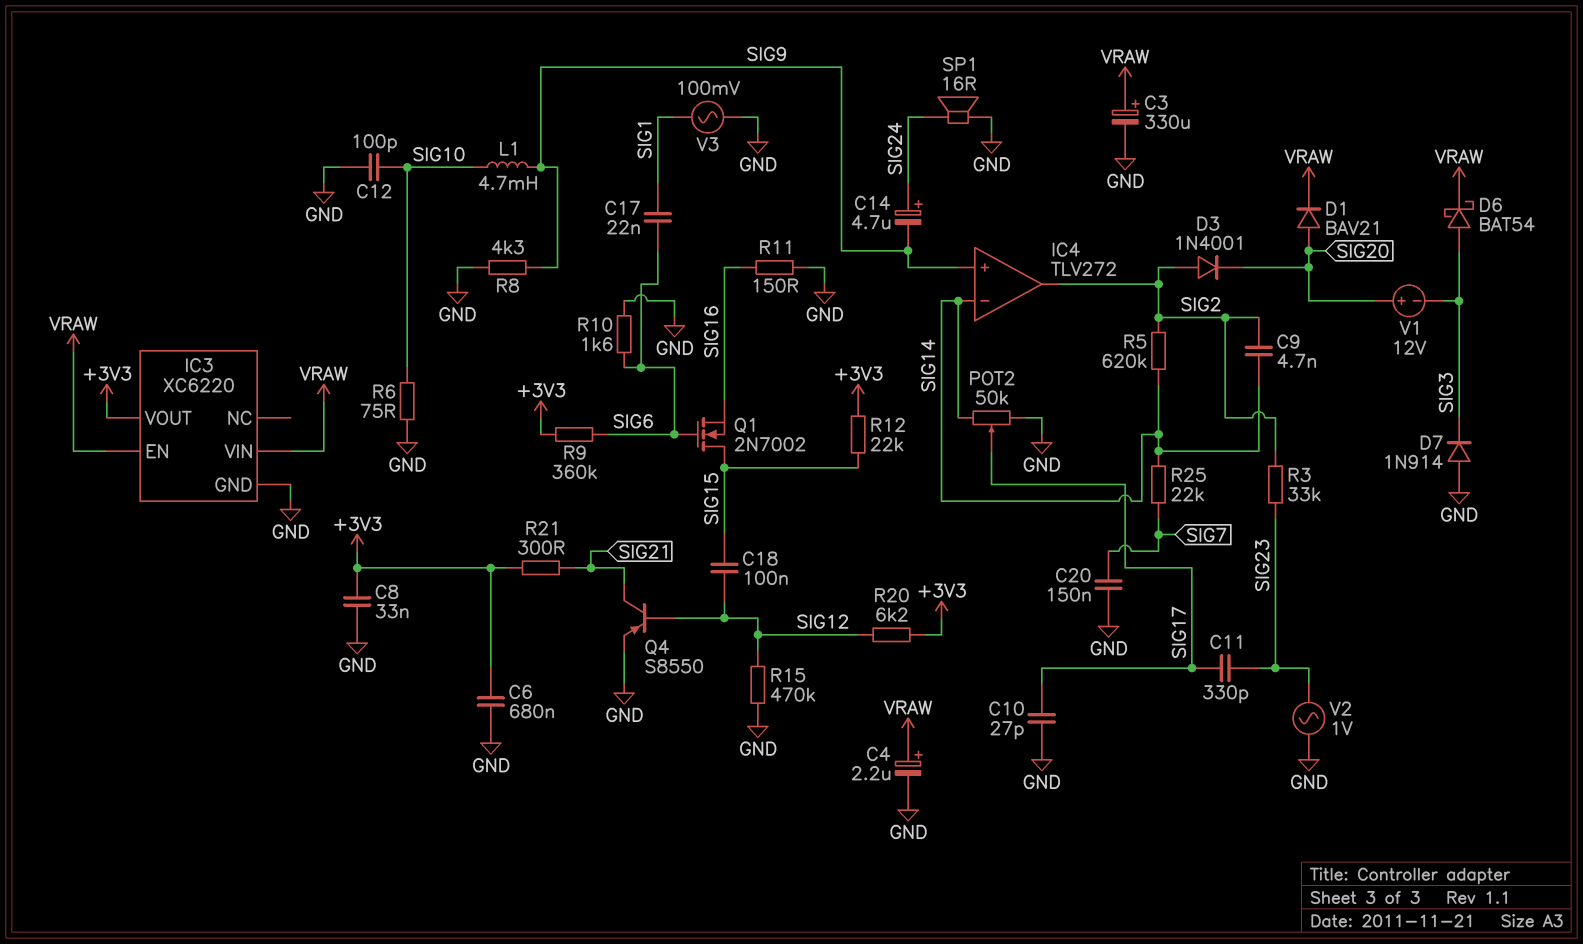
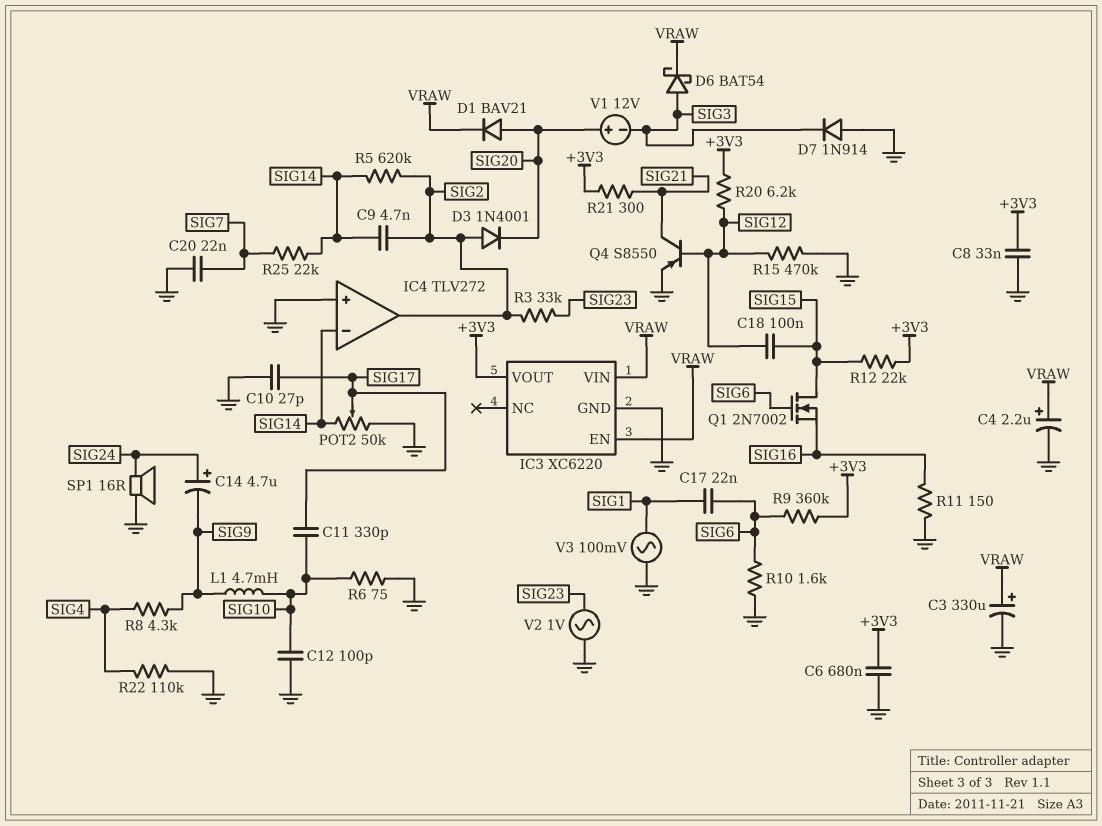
C11: 330pF (SIG17, SIG23) -> 330pF (SIG10, SIG17)
C20: 150nF (GND, SIG7) -> 22nF (GND, SIG7)
IC4 pin in+: SIG9 -> GND
R8: 4.3k (GND, SIG9) -> 4.3k (SIG4, SIG9)
R22: none -> 110k (GND, SIG4)

